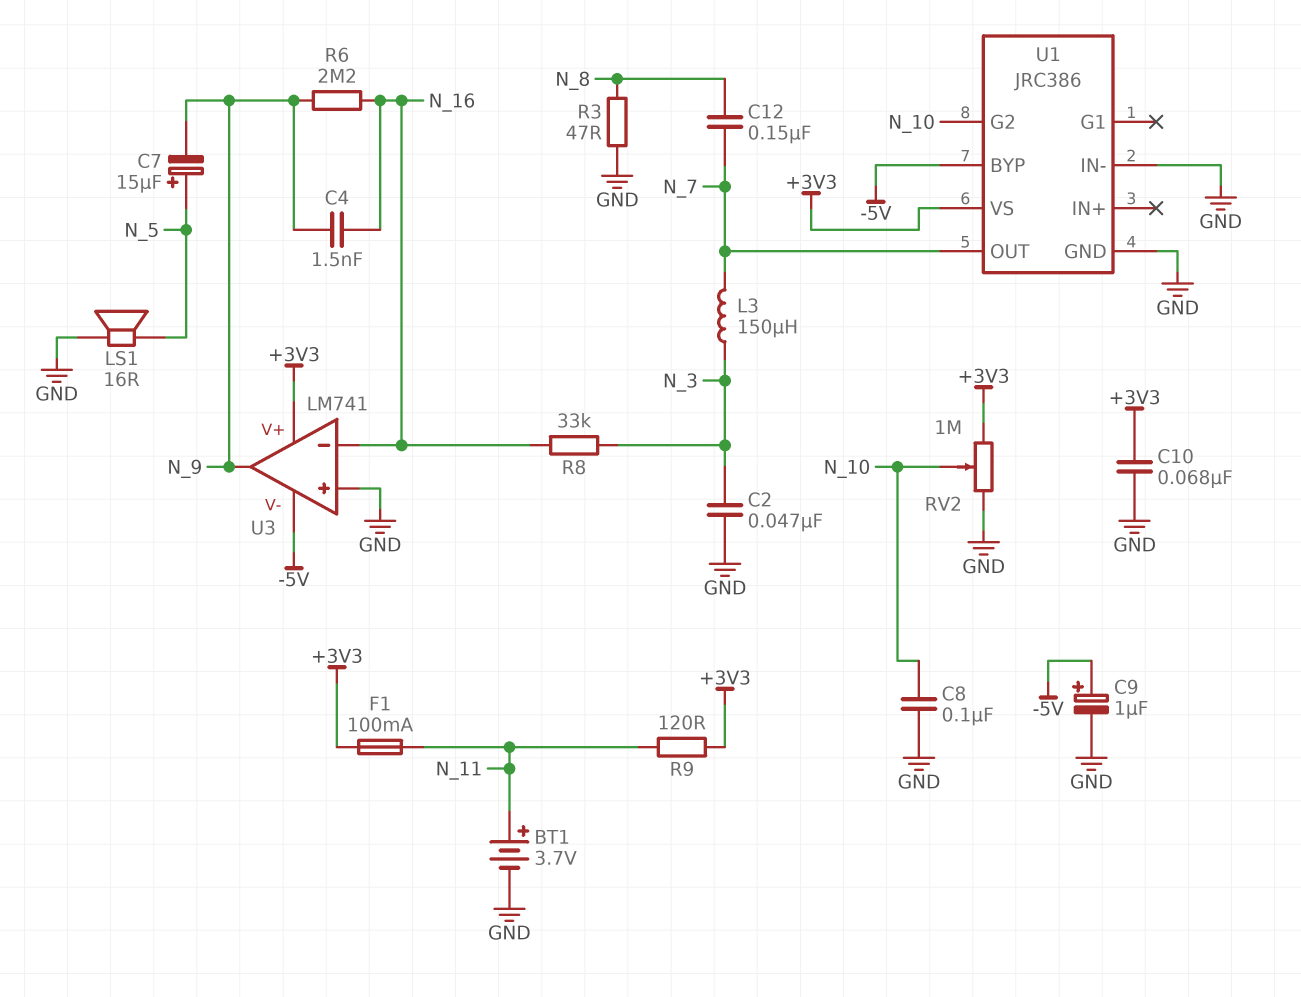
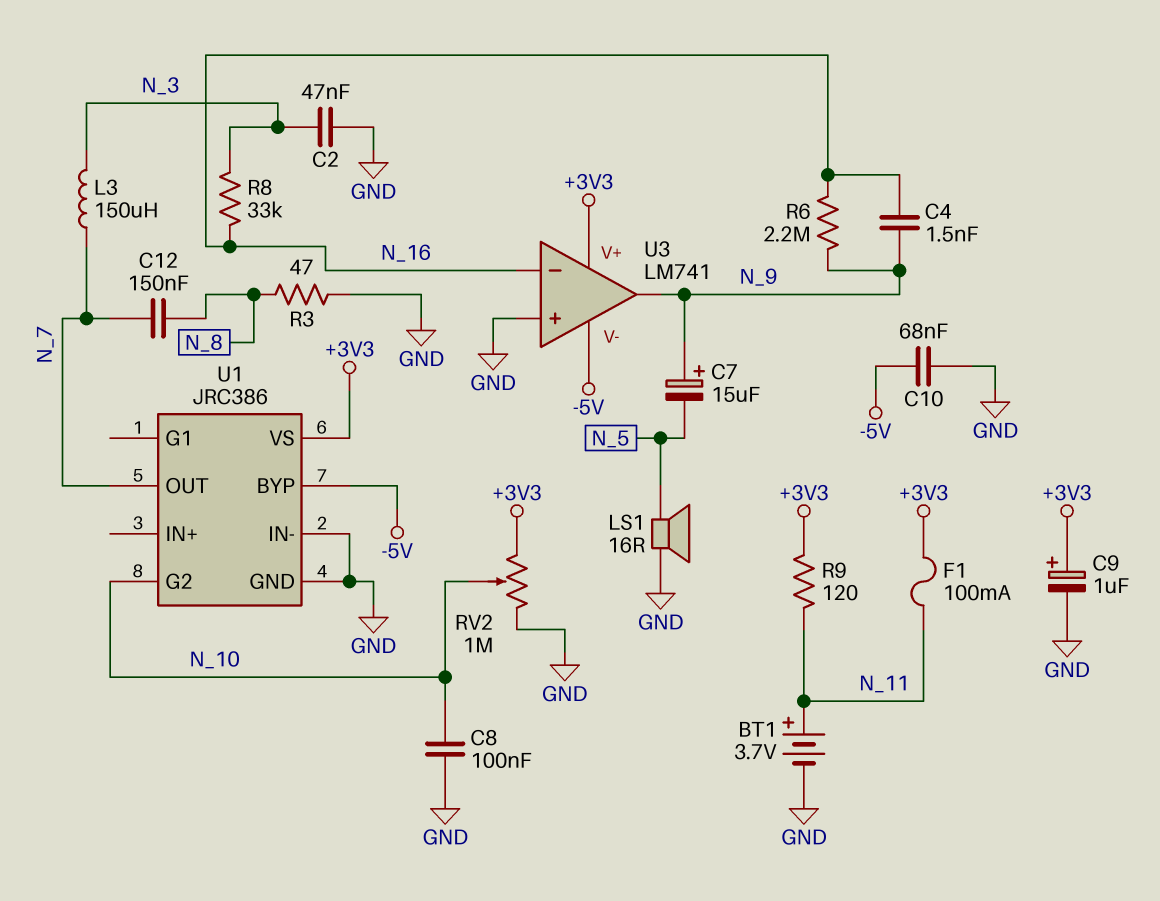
C7: 15uF (plus N_5, minus N_9) -> 15uF (plus N_9, minus N_5)
C9: 1uF (plus -5V, minus GND) -> 1uF (plus +3V3, minus GND)
C10: 68nF (+3V3, GND) -> 68nF (-5V, GND)

